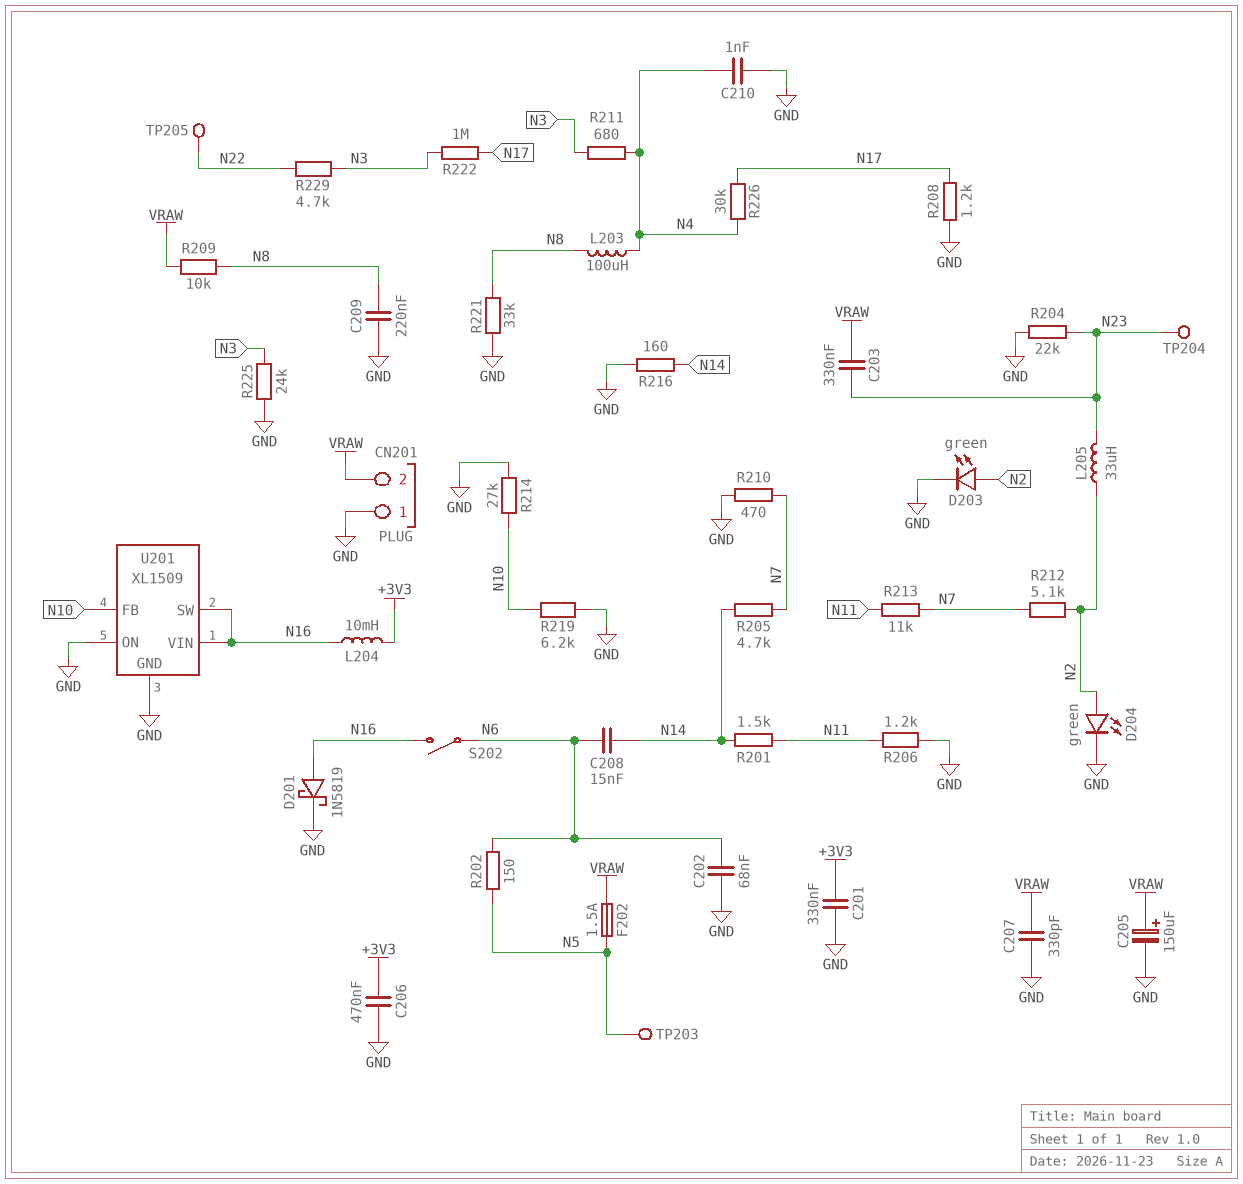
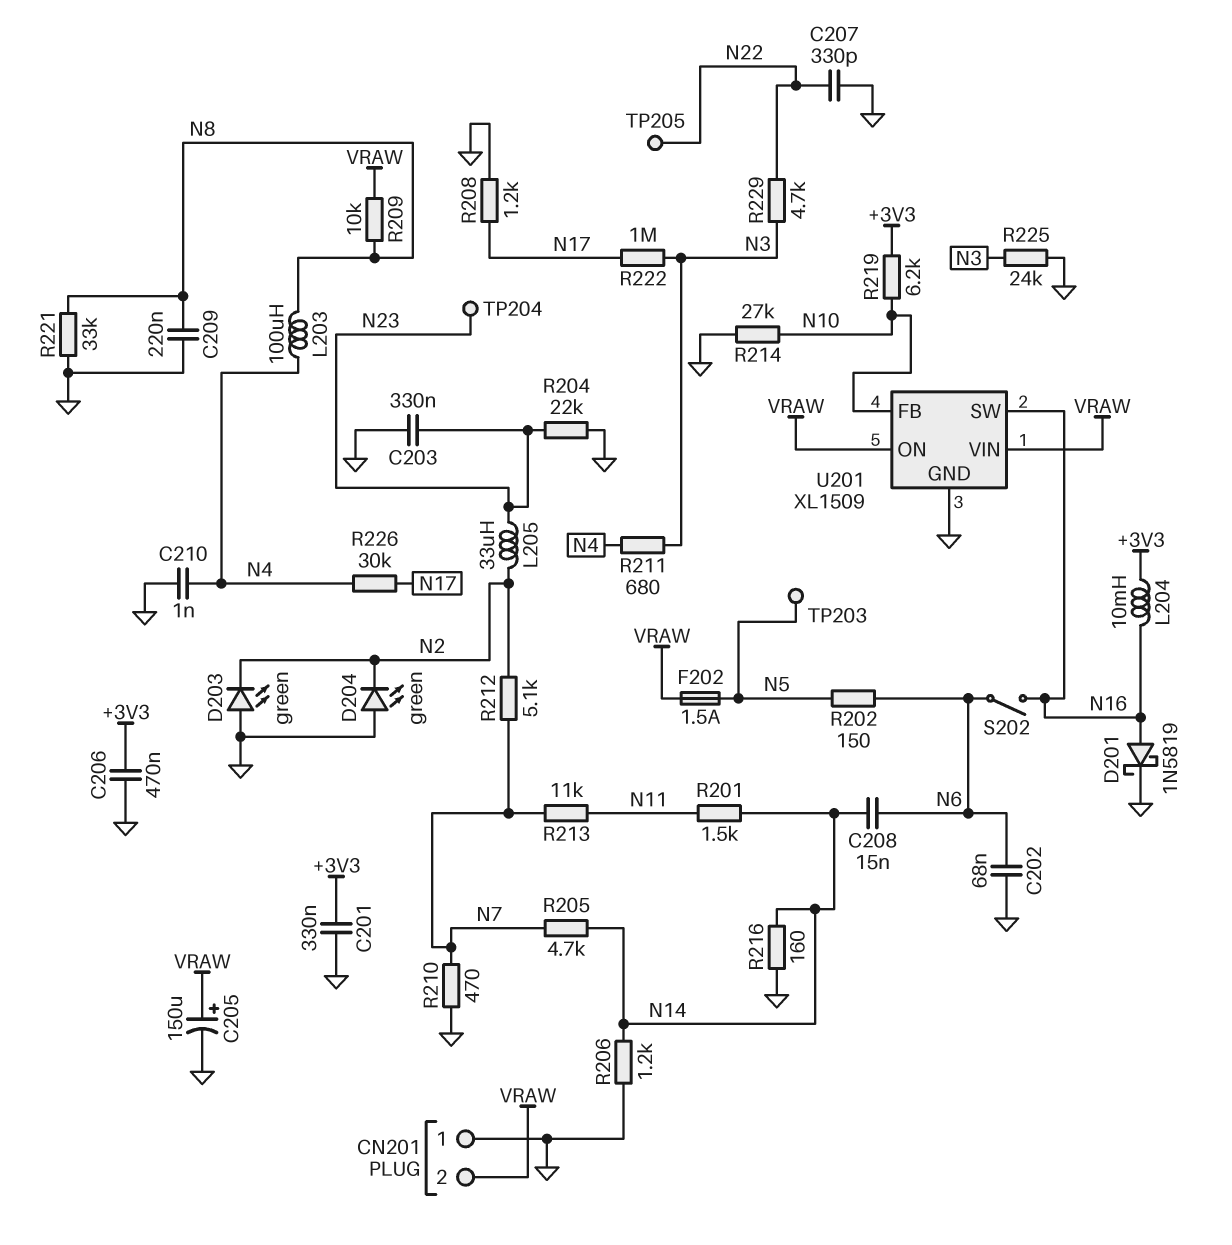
C203: 330nF (N23, VRAW) -> 330nF (GND, N23)
C207: 330pF (GND, VRAW) -> 330pF (GND, N22)
D203: LED green (A N2, K GND) -> LED green (A GND, K N2)
D204: LED green (A N2, K GND) -> LED green (A GND, K N2)
R206: 1.2k (GND, N11) -> 1.2k (GND, N14)
R219: 6.2k (GND, N10) -> 6.2k (+3V3, N10)
U201 pin ON: GND -> VRAW
U201 pin VIN: N16 -> VRAW

